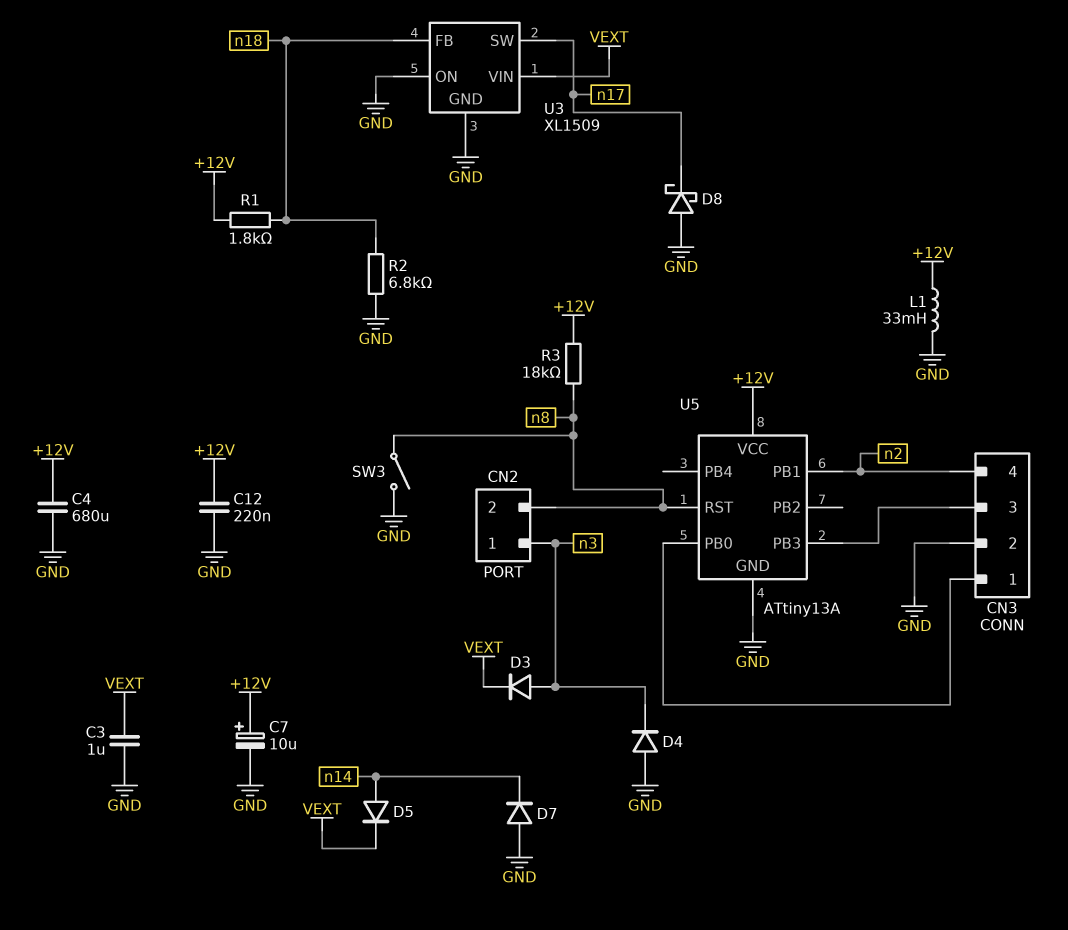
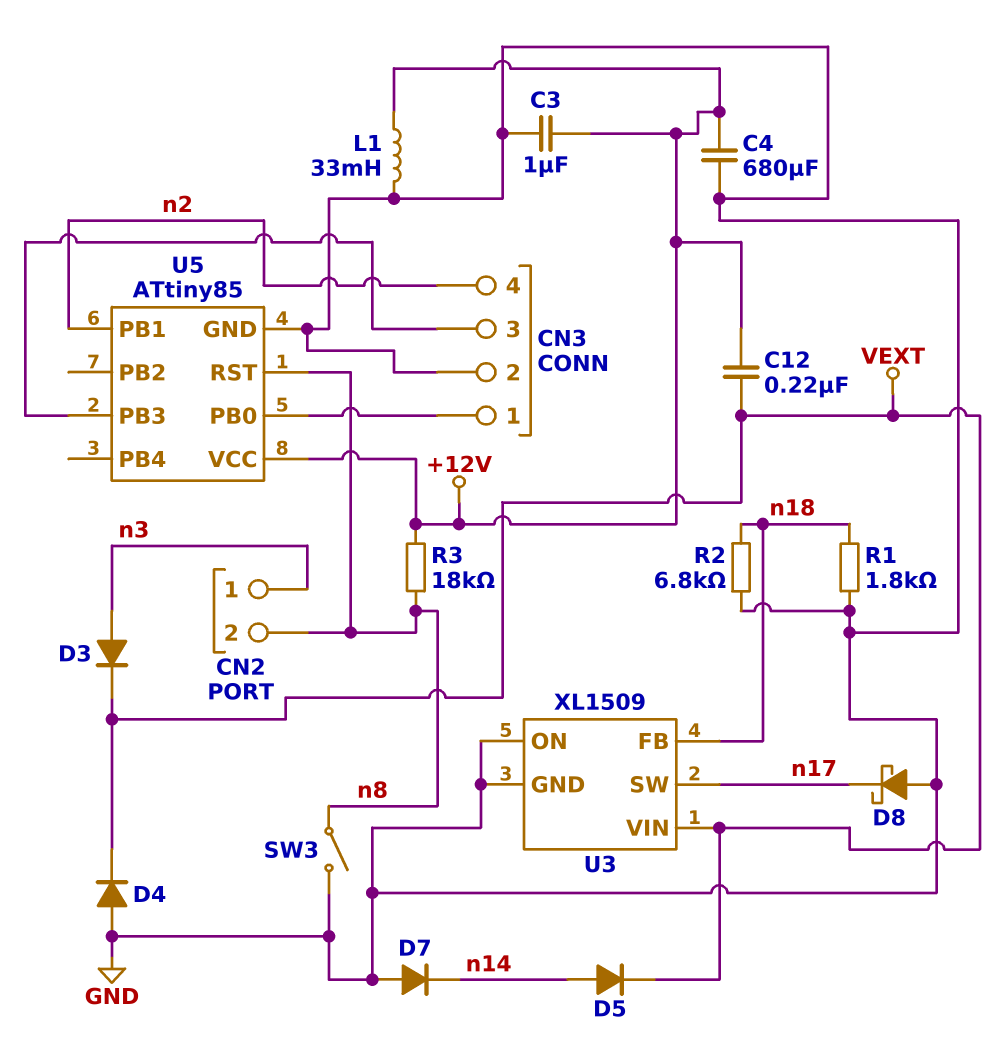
C3: 1uF (GND, VEXT) -> 1uF (+12V, GND)
C7: 10uF (plus +12V, minus GND) -> none
C12: 220nF (+12V, GND) -> 220nF (+12V, VEXT)
D4: diode (A GND, K n3) -> diode (A GND, K VEXT)
R1: 1.8k (+12V, n18) -> 1.8k (GND, n18)
U5: ATtiny13A -> ATtiny85

